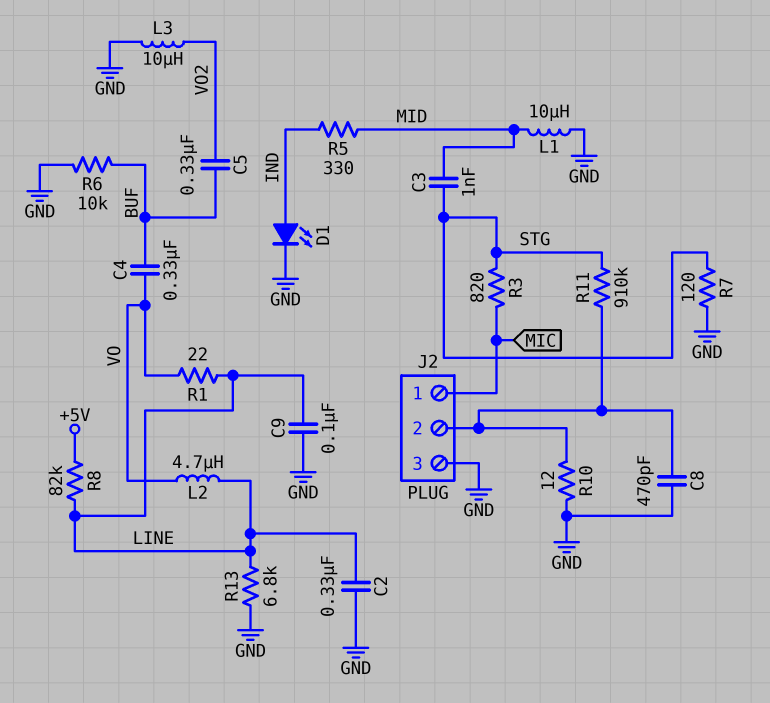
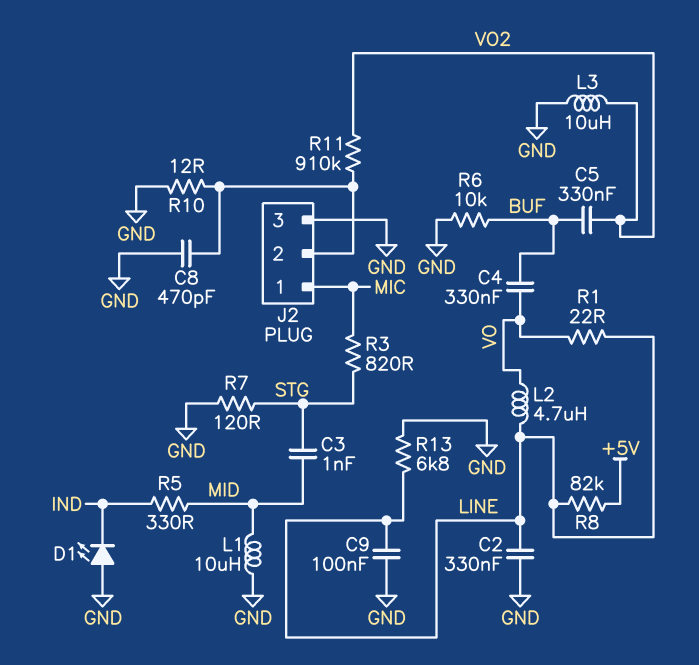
D1: LED (A IND, K GND) -> LED (A GND, K IND)
R11: 910k (J2/2, STG) -> 910k (J2/2, VO2)

